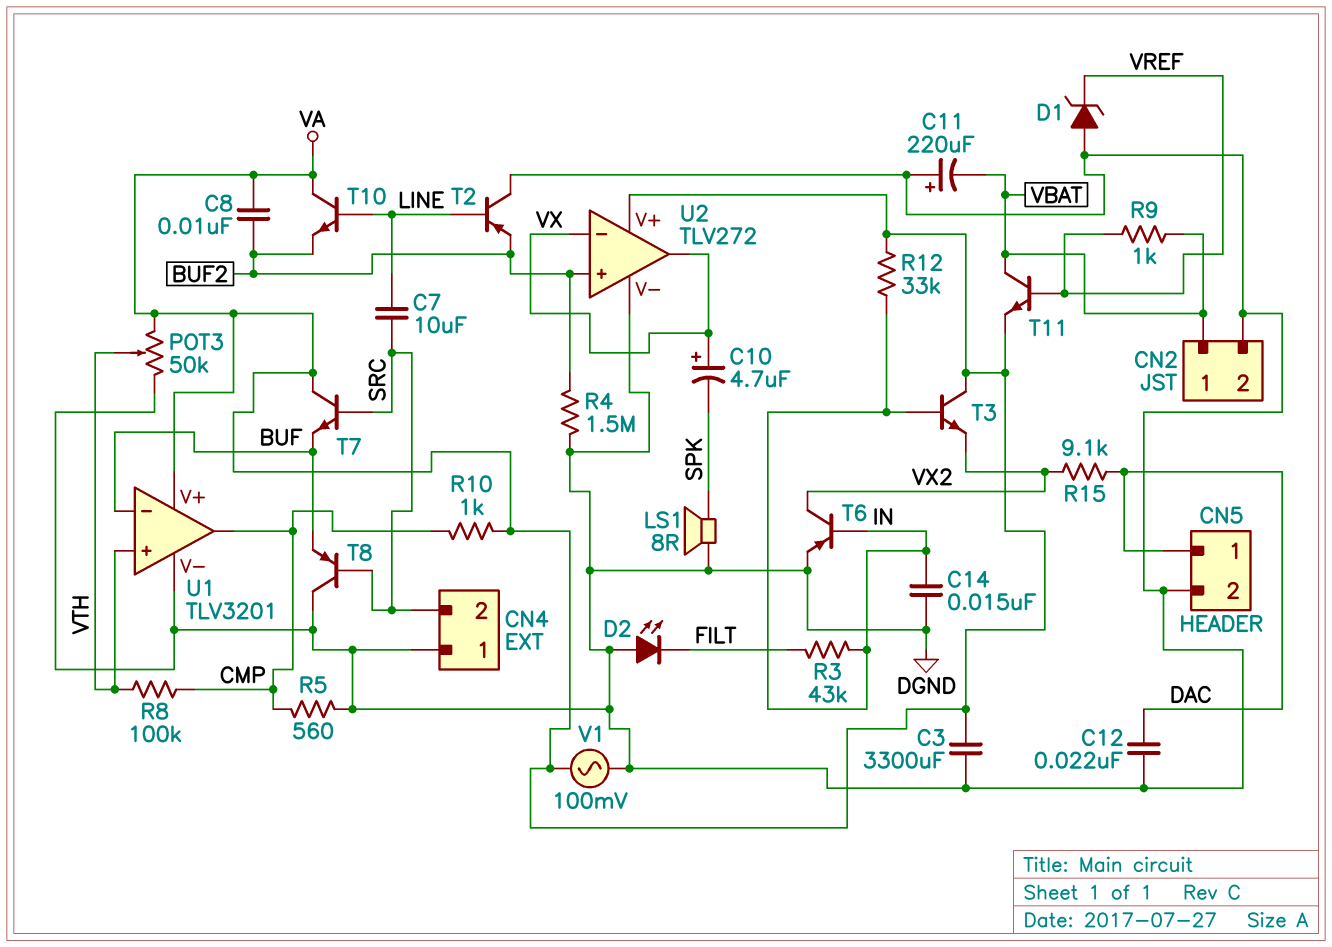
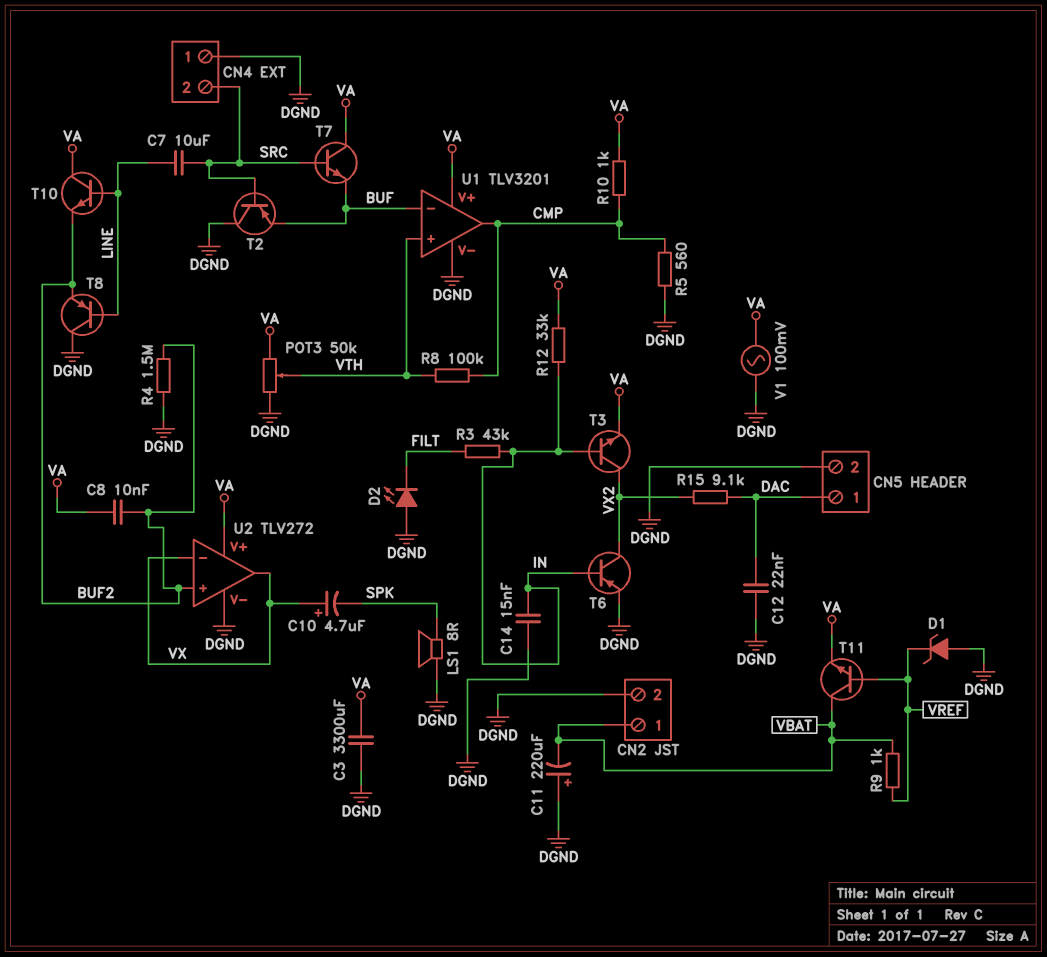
T2: PNP (B LINE, C DGND, E BUF2) -> PNP (B SRC, C DGND, E BUF)
T3: NPN (B IN, C VA, E VX2) -> NPN (B IN, C VX2, E VA)
T8: PNP (B SRC, C DGND, E BUF) -> PNP (B LINE, C DGND, E BUF2)

